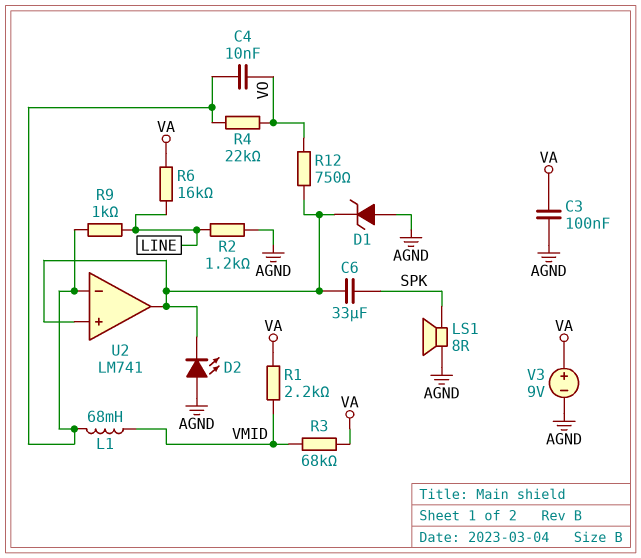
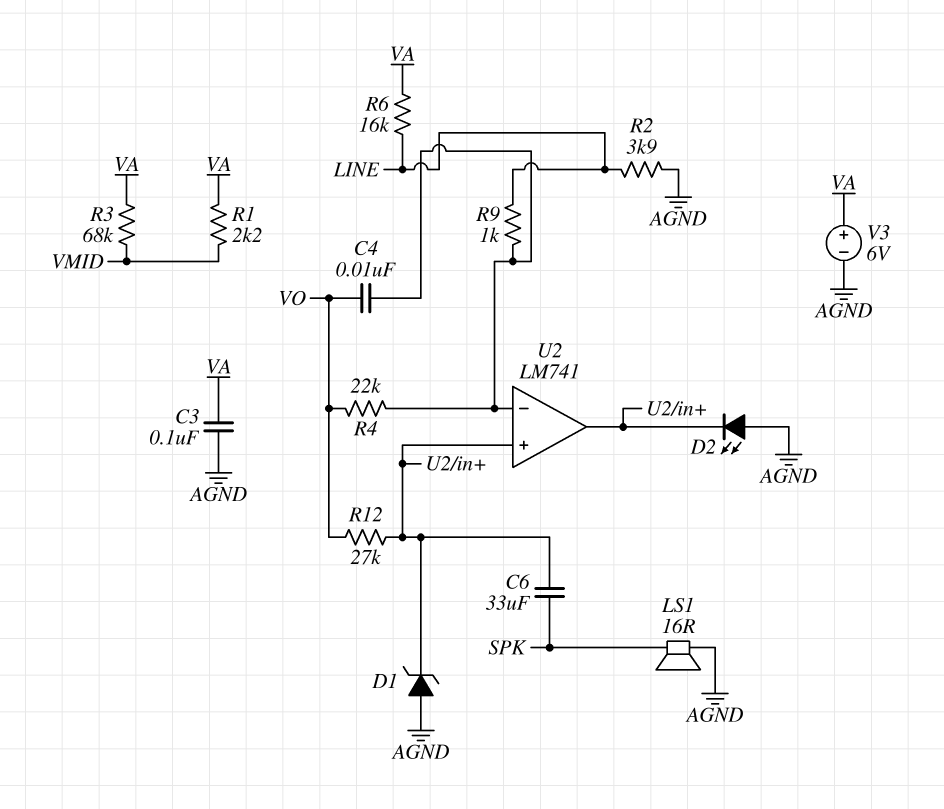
L1: 68mH (U2/in-, VMID) -> none
LS1: speaker 8R (AGND, SPK) -> speaker 16R (AGND, SPK)
R2: 1.2k (AGND, LINE) -> 3.9k (AGND, LINE)
R12: 750 (U2/in+, VO) -> 27k (U2/in+, VO)
V3: 9V (plus VA, minus AGND) -> 6V (plus VA, minus AGND)

